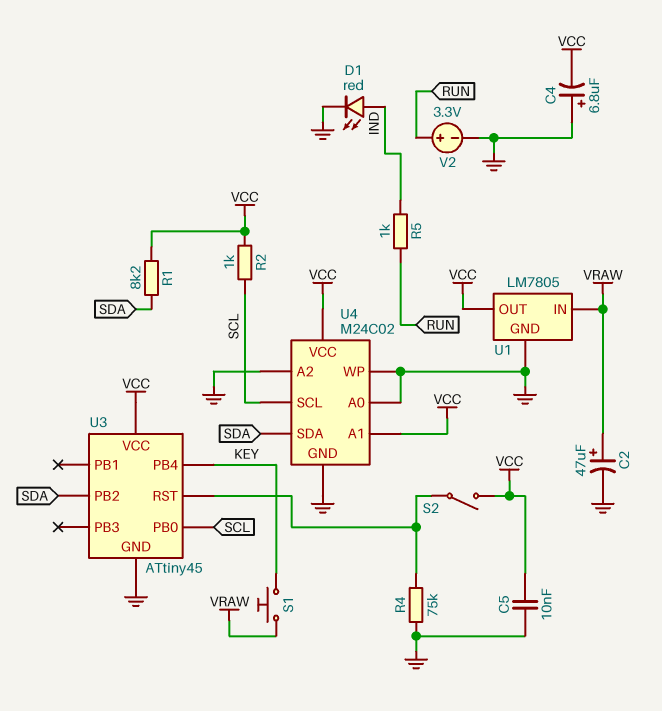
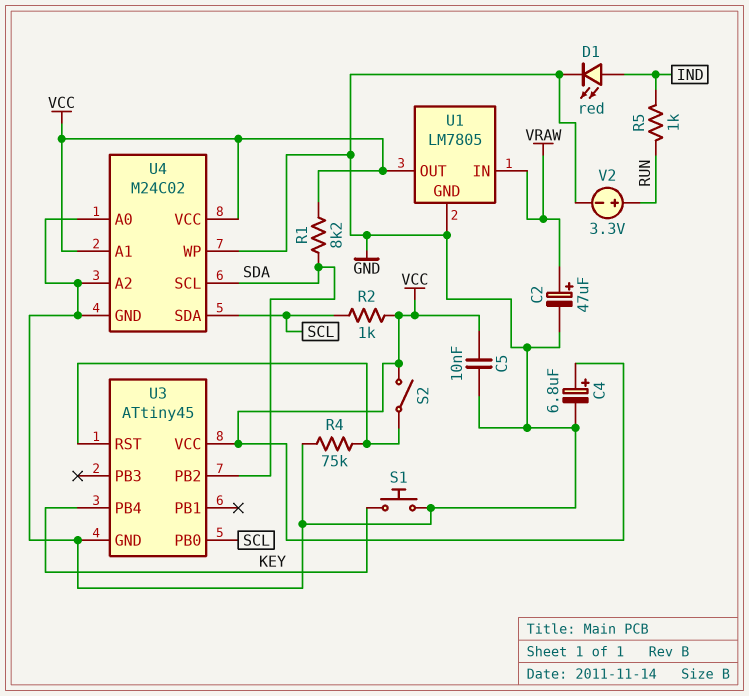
C4: 6.8uF (plus GND, minus VCC) -> 6.8uF (plus VCC, minus GND)
S1: button (KEY, VRAW) -> button (GND, KEY)
U4 pin SCL: SCL -> SDA
U4 pin SDA: SDA -> SCL

